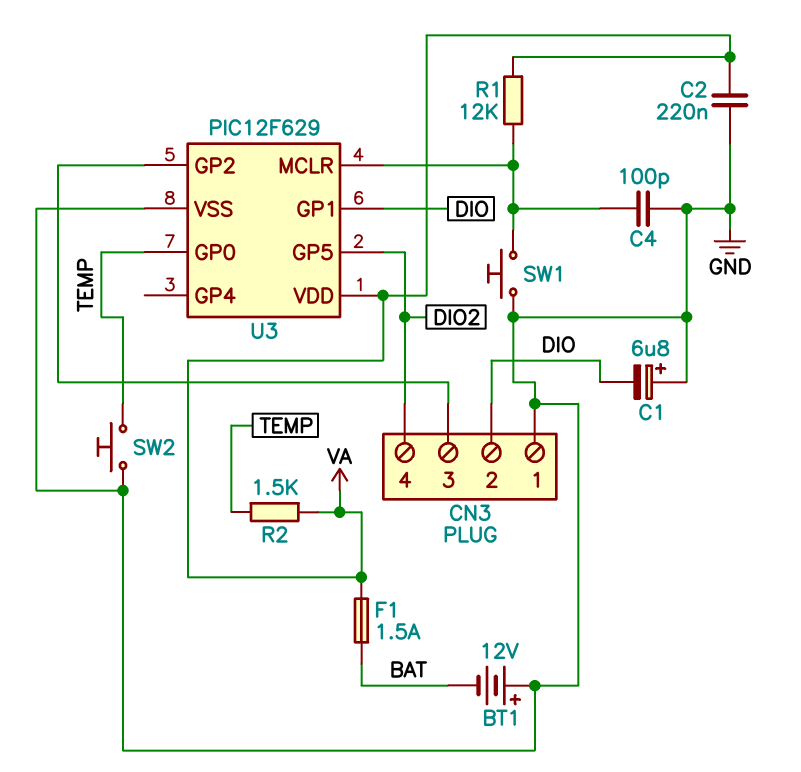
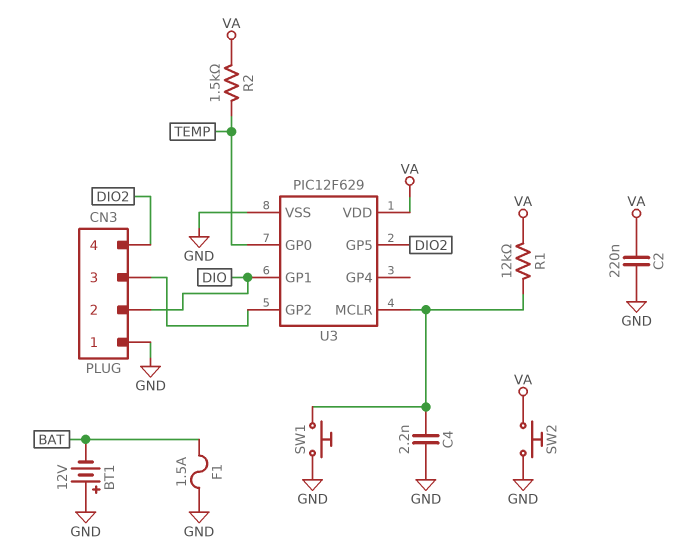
C1: 6.8uF (plus GND, minus DIO) -> none
C4: 100pF (GND, U3/MCLR) -> 2.2nF (GND, U3/MCLR)
F1: 1.5A (BAT, VA) -> 1.5A (BAT, GND)
SW2: button (GND, TEMP) -> button (GND, VA)

